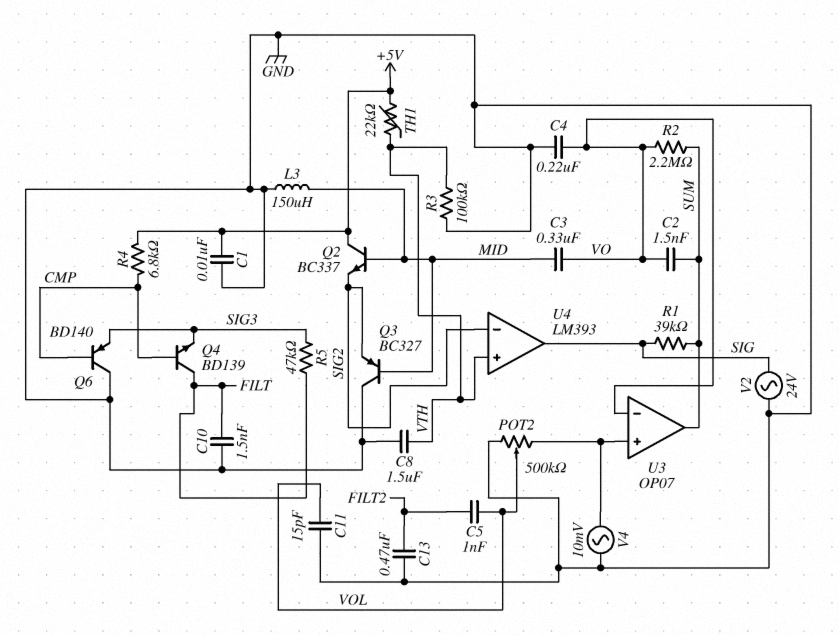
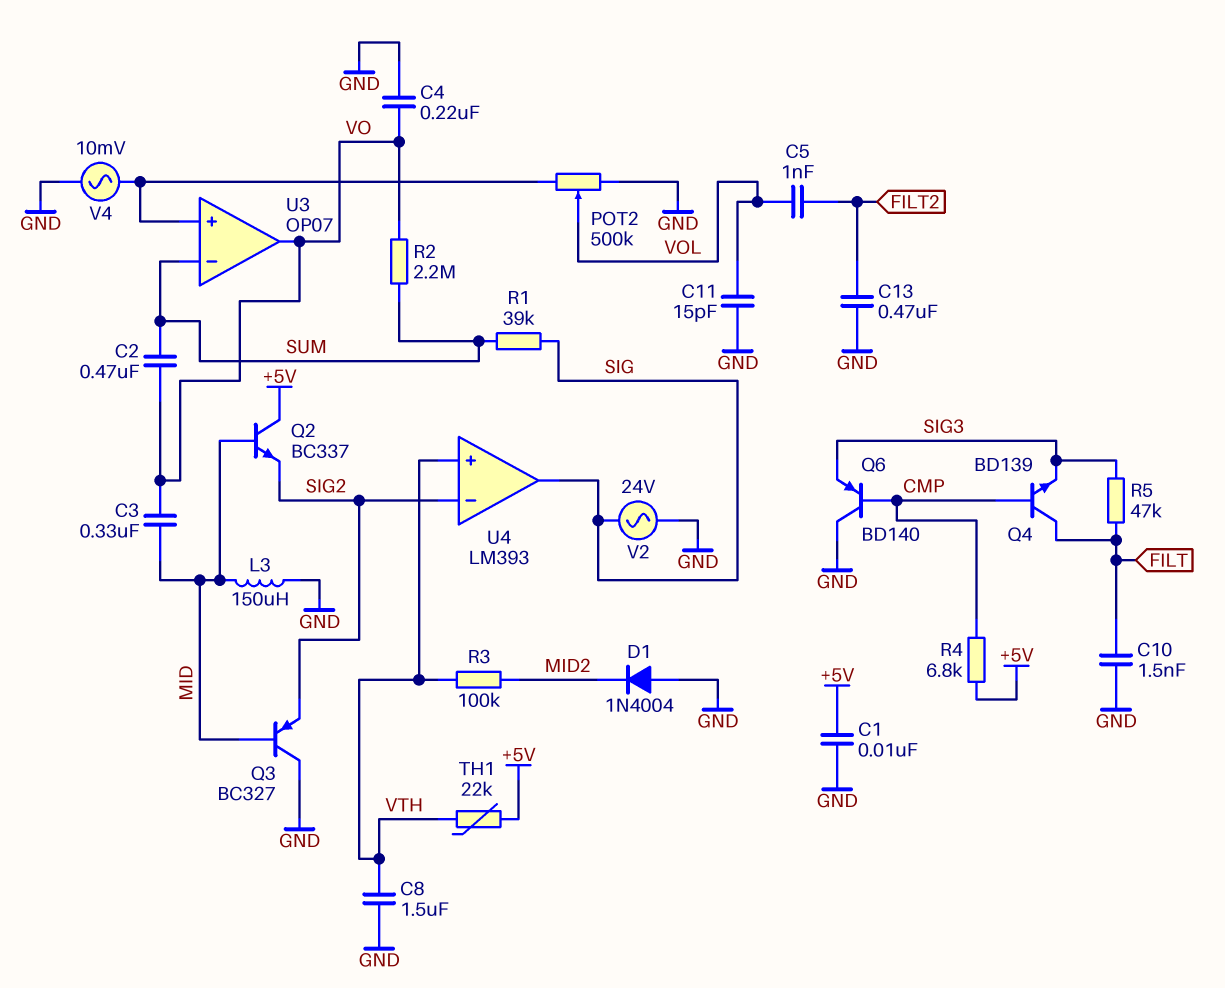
C2: 1.5nF (SUM, VO) -> 470nF (SUM, VO)
D1: none -> diode 1N4004 (A GND, K MID2)
R3: 100k (GND, VTH) -> 100k (MID2, VTH)
U3 pin in-: VO -> SUM
U3 pin out: SUM -> VO

